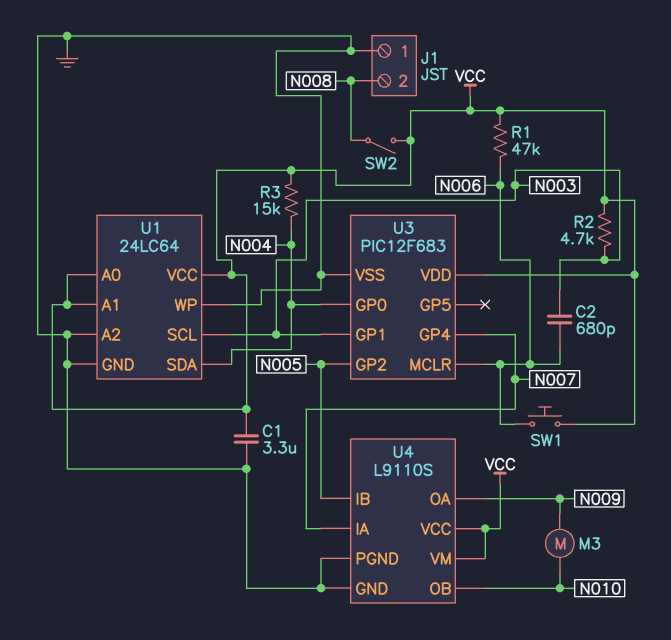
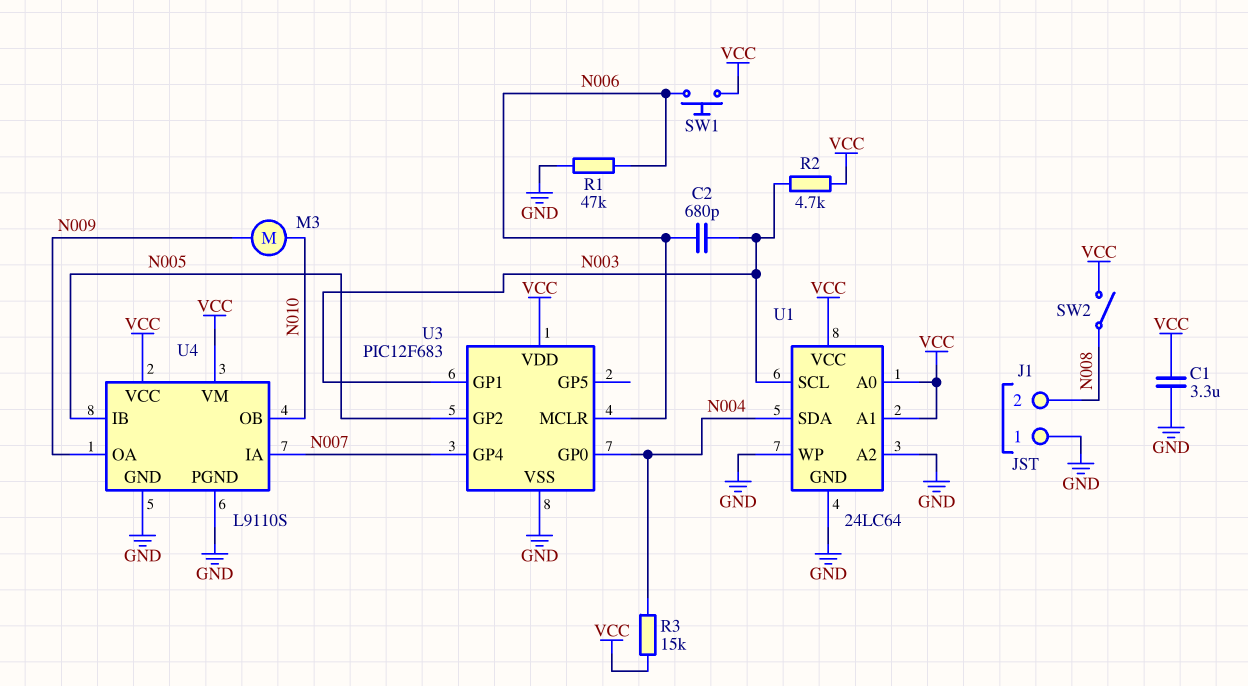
R1: 47k (N006, VCC) -> 47k (GND, N006)

